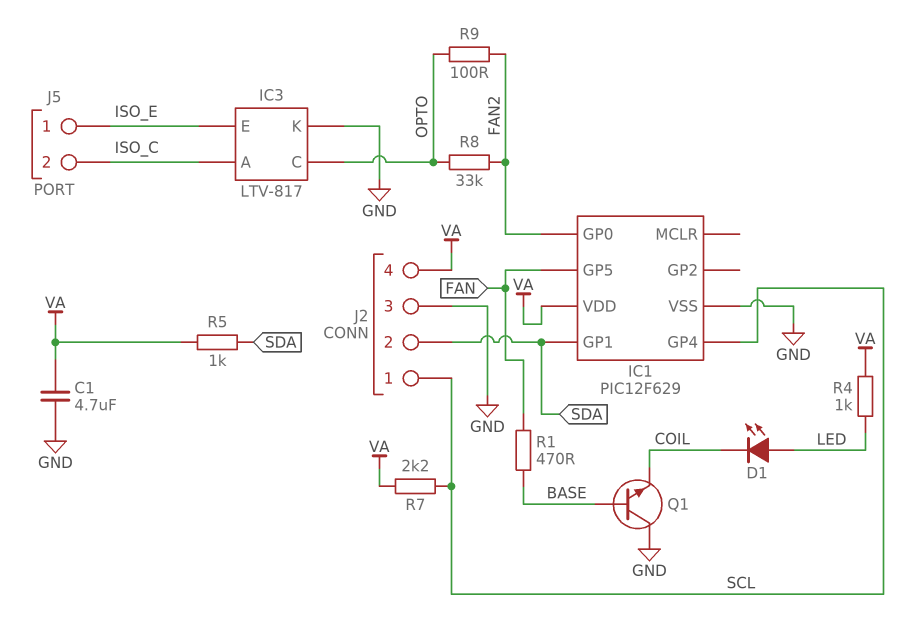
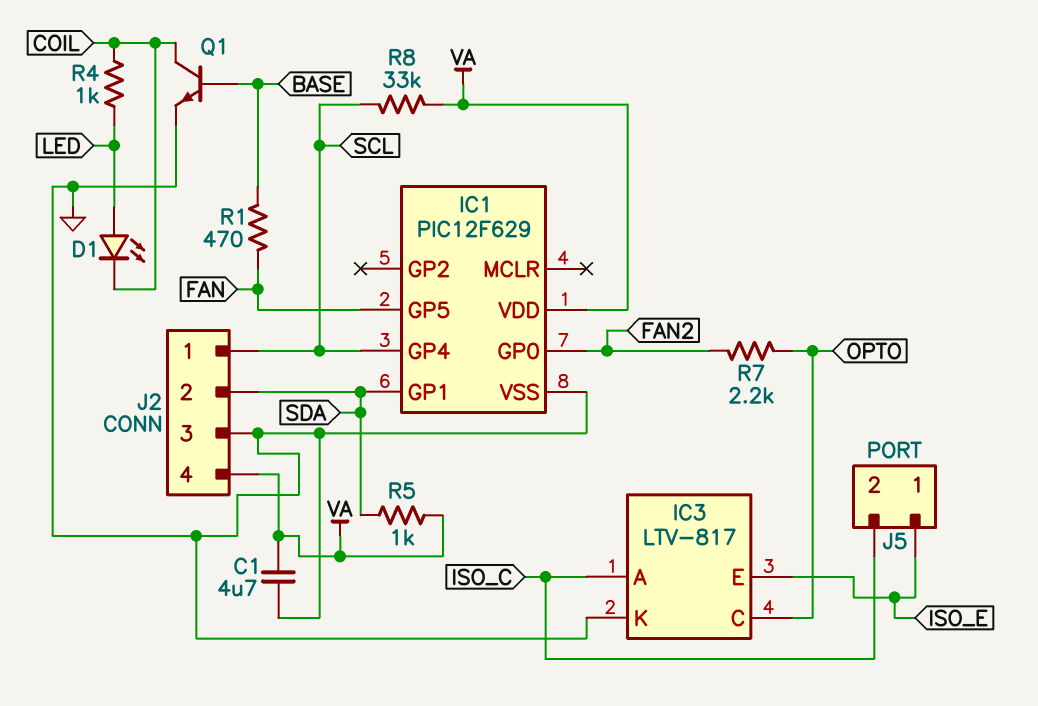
Q1: NPN (B BASE, C GND, E COIL) -> NPN (B BASE, C COIL, E GND)
R4: 1k (LED, VA) -> 1k (COIL, LED)
R7: 2.2k (SCL, VA) -> 2.2k (FAN2, OPTO)
R8: 33k (FAN2, OPTO) -> 33k (SCL, VA)
R9: 100 (FAN2, OPTO) -> none

